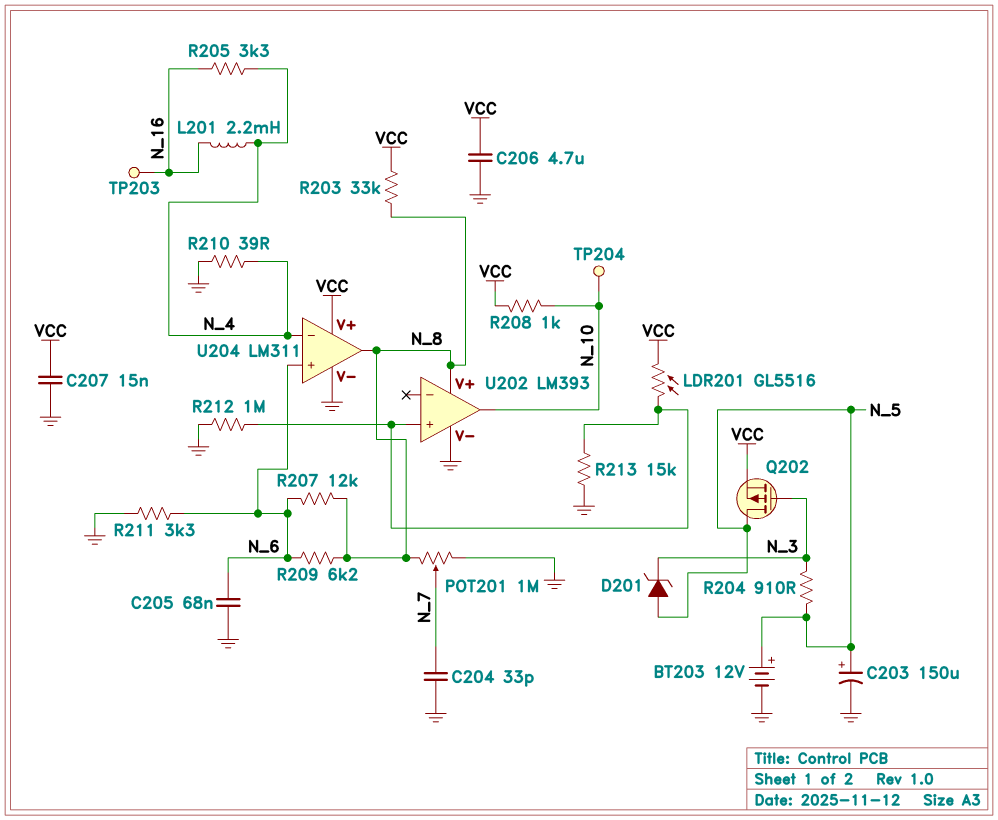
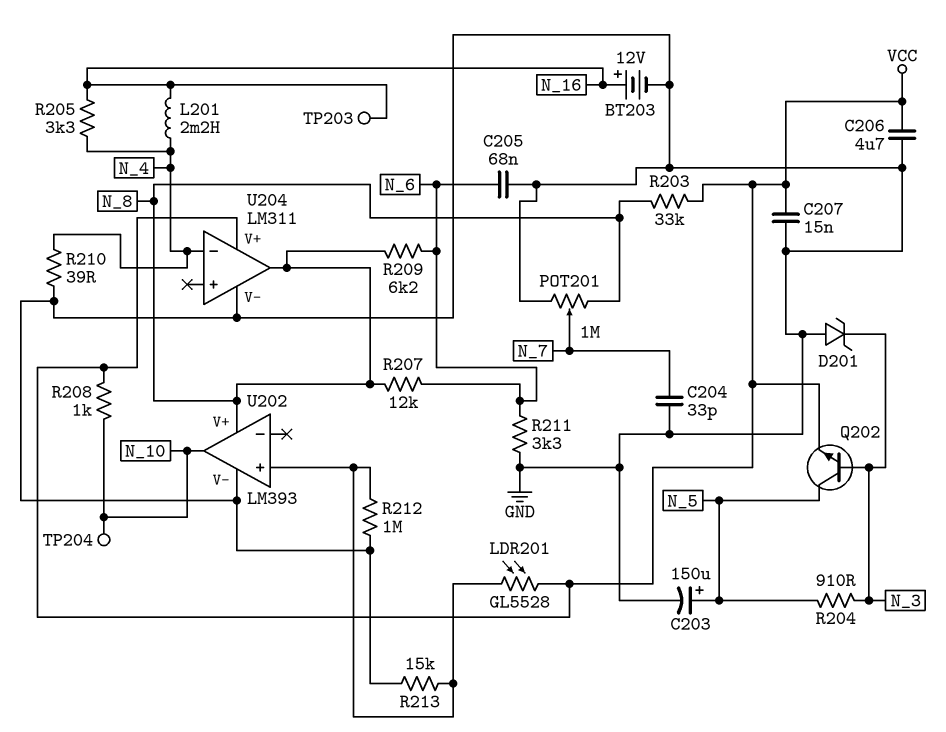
BT203: 12V (plus N_5, minus GND) -> 12V (plus N_16, minus GND)
D201: zener (A N_5, K N_3) -> zener (A GND, K N_3)
LDR201: GL5516 (U202/in+, VCC) -> GL5528 (U202/in+, VCC)
Q202: PMOS (G N_3, D N_5, S VCC) -> NPN (B N_3, C N_5, E VCC)
U204 pin in+: N_6 -> none

